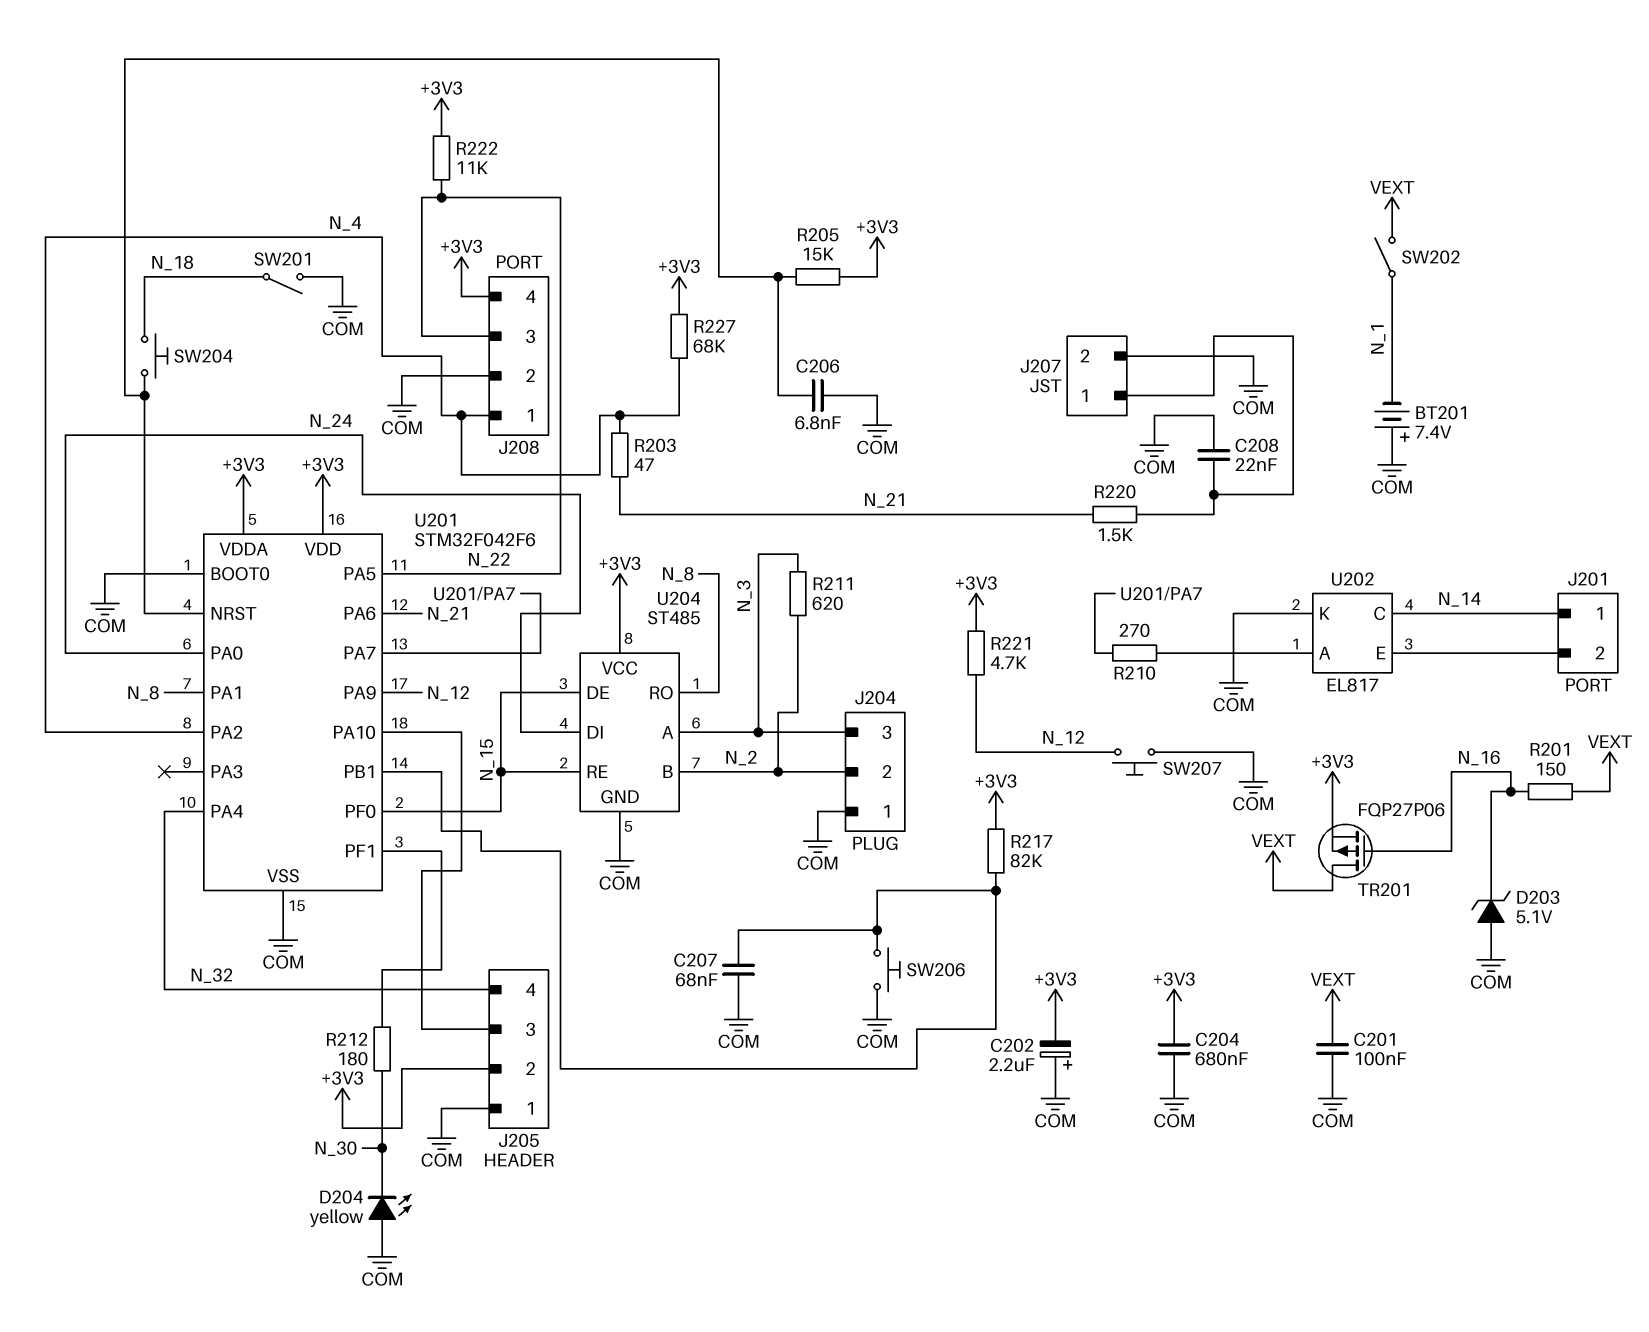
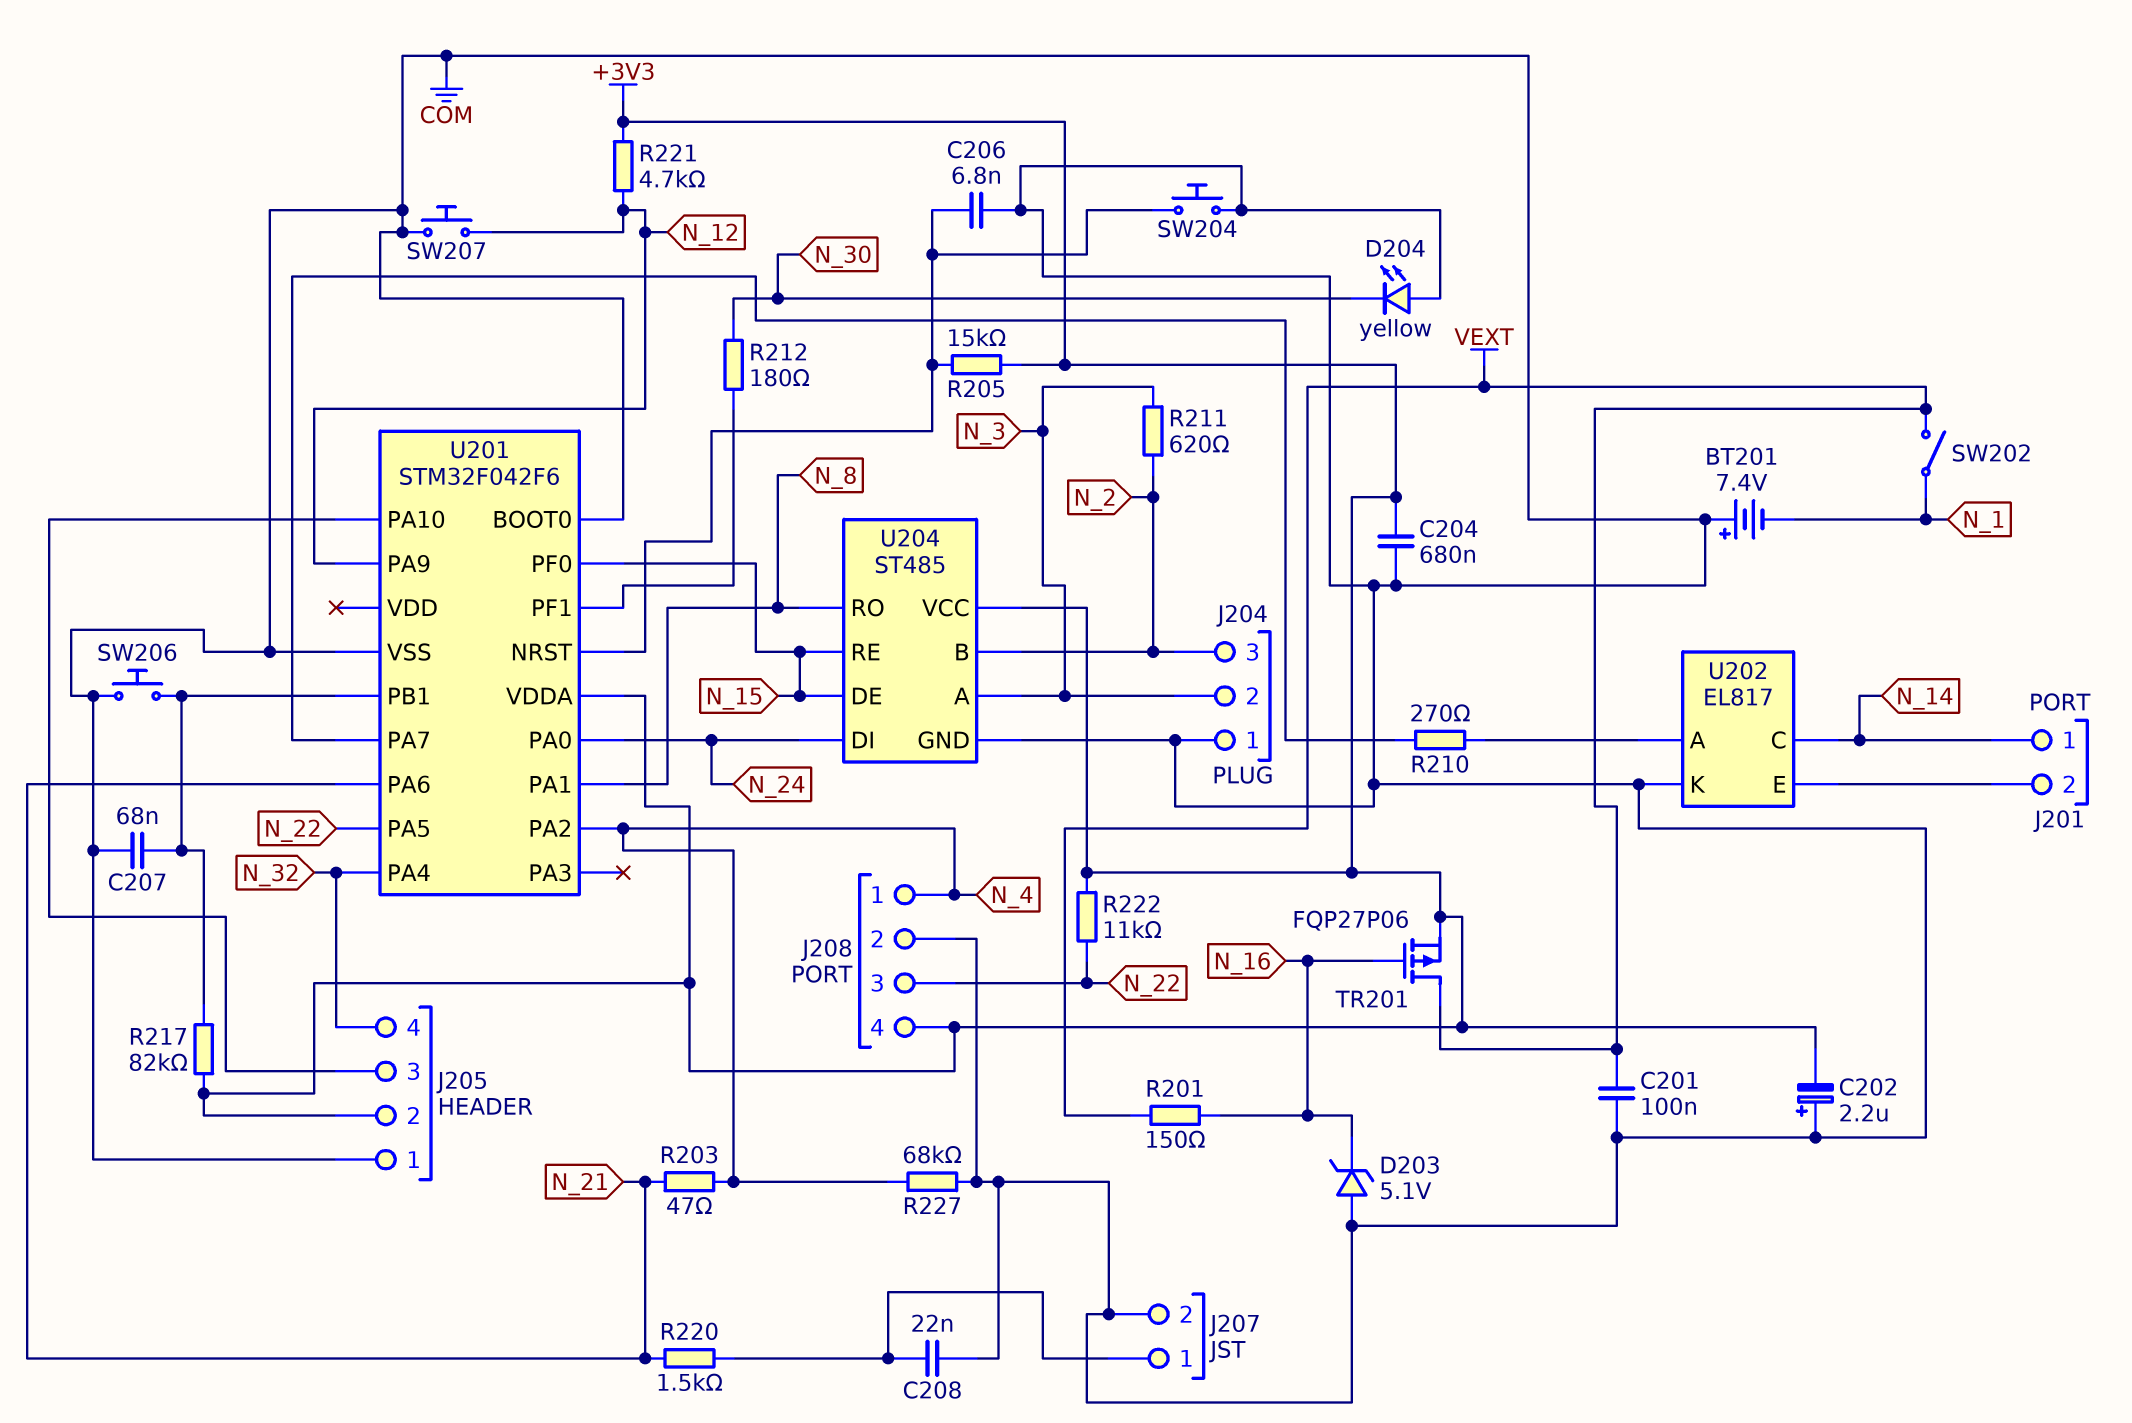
J204 pin 2: N_2 -> N_3
J204 pin 3: N_3 -> N_2
R227: 68k (+3V3, N_4) -> 68k (COM, N_4)
SW201: switch (COM, N_18) -> none
SW204: button (N_18, U201/NRST) -> button (COM, U201/NRST)
U201 pin VDD: +3V3 -> none

